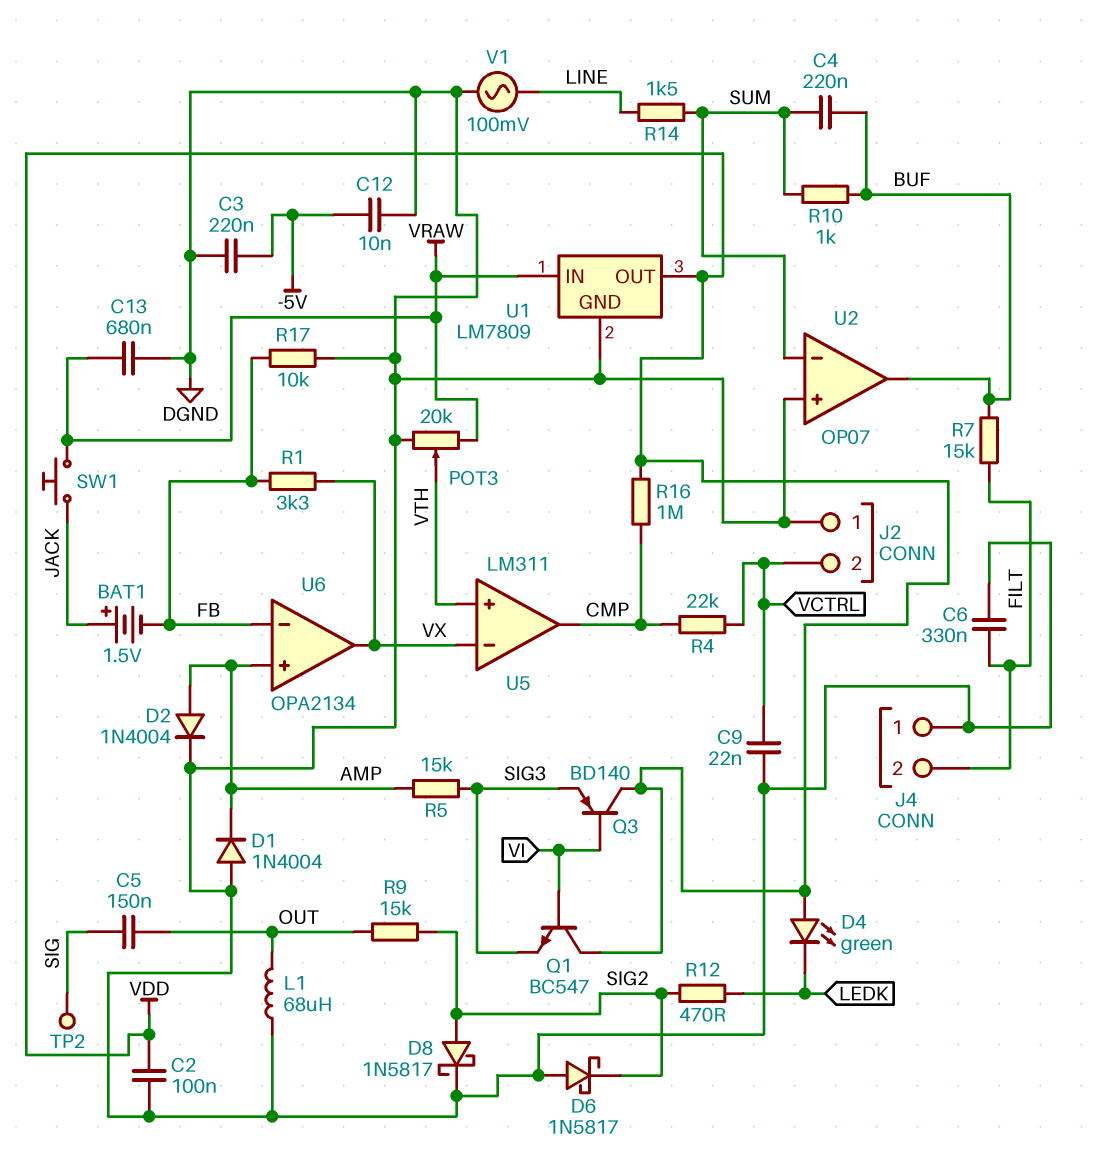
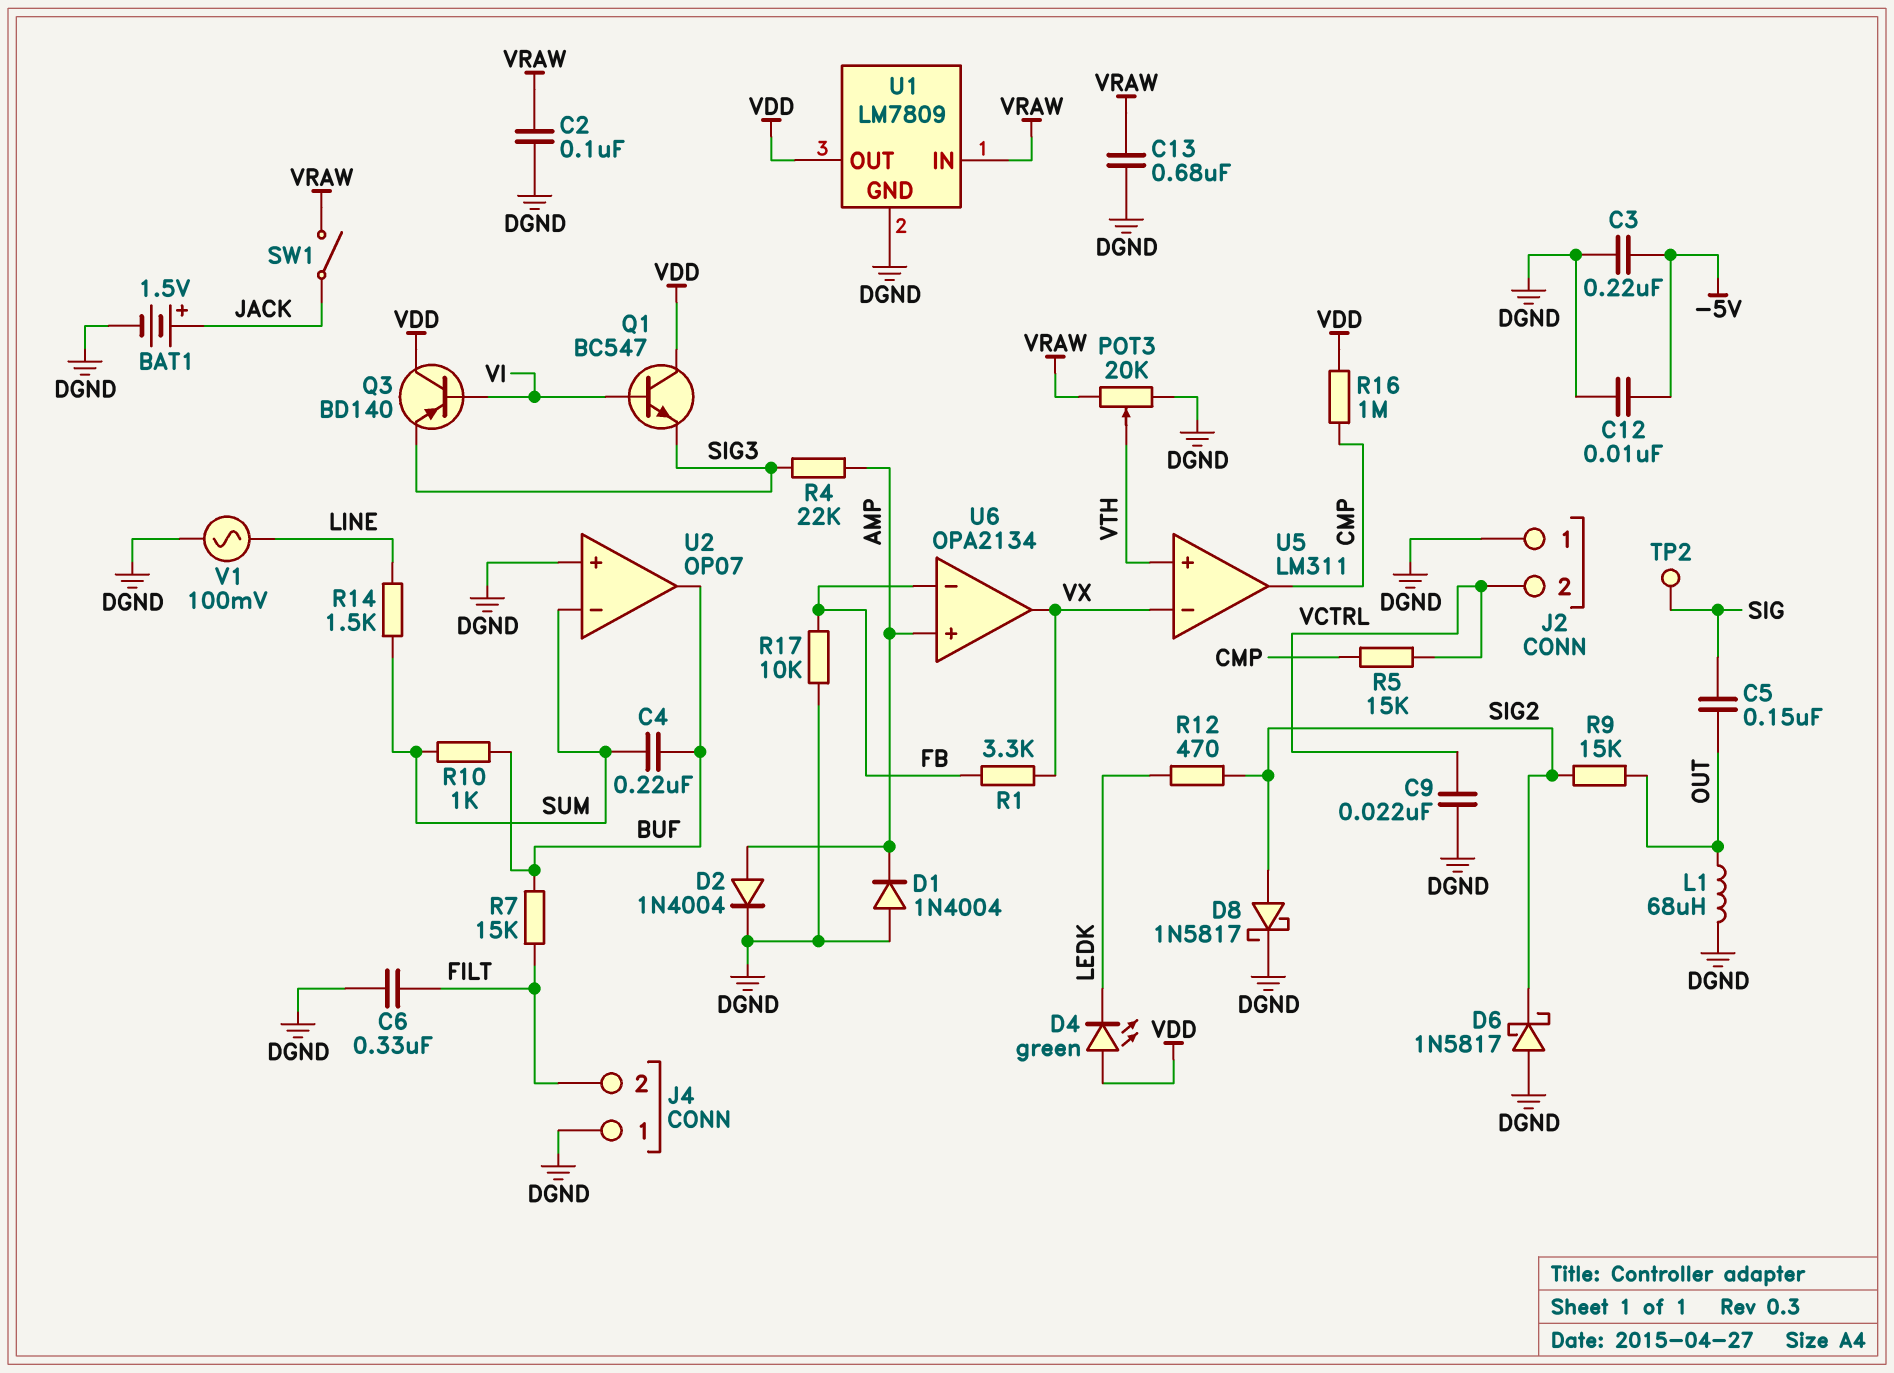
BAT1: 1.5V (plus JACK, minus FB) -> 1.5V (plus JACK, minus DGND)
C2: 100nF (DGND, VDD) -> 100nF (DGND, VRAW)
R4: 22k (CMP, VCTRL) -> 22k (AMP, SIG3)
R5: 15k (AMP, SIG3) -> 15k (CMP, VCTRL)
SW1: button (JACK, VRAW) -> switch (JACK, VRAW)

